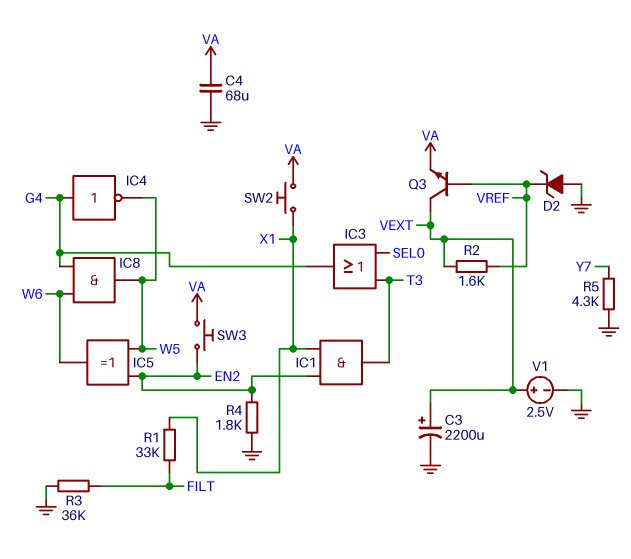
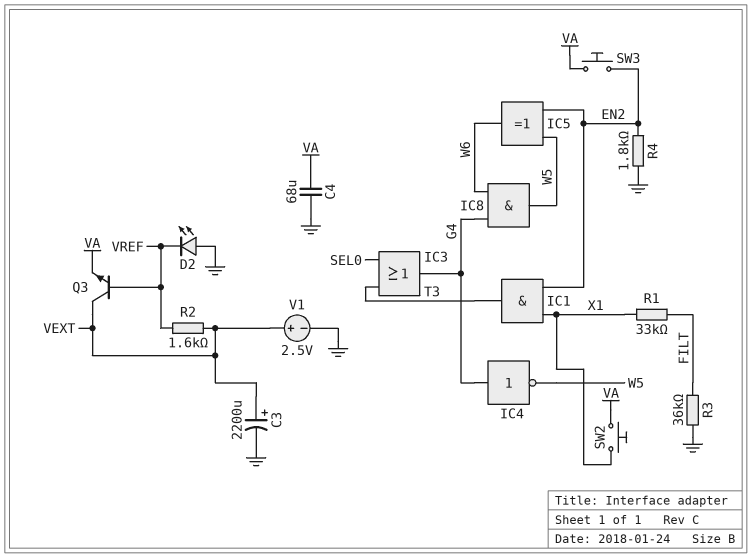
D2: zener (A GND, K VREF) -> LED (A GND, K VREF)
R5: 4.3k (GND, Y7) -> none

